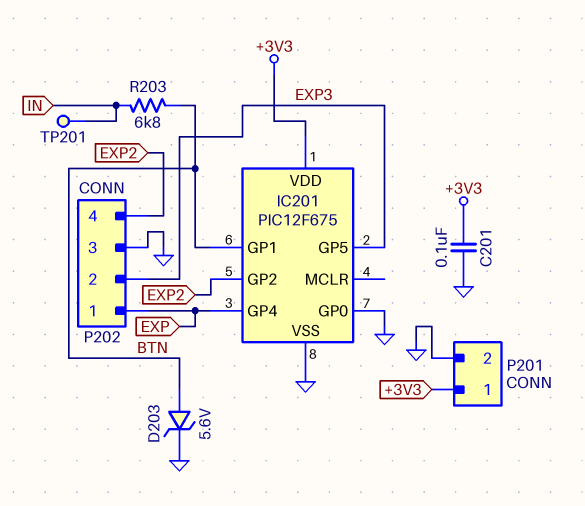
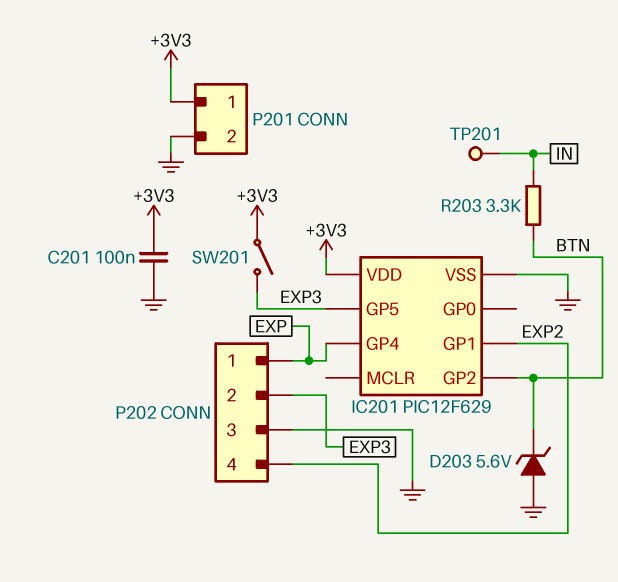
D203: zener 5.6V (A BTN, K GND) -> zener 5.6V (A GND, K BTN)
IC201: PIC12F675 -> PIC12F629
IC201 pin GP0: GND -> none
IC201 pin GP1: BTN -> EXP2
IC201 pin GP2: EXP2 -> BTN
R203: 6.8k (BTN, IN) -> 3.3k (BTN, IN)
SW201: none -> switch (+3V3, EXP3)

